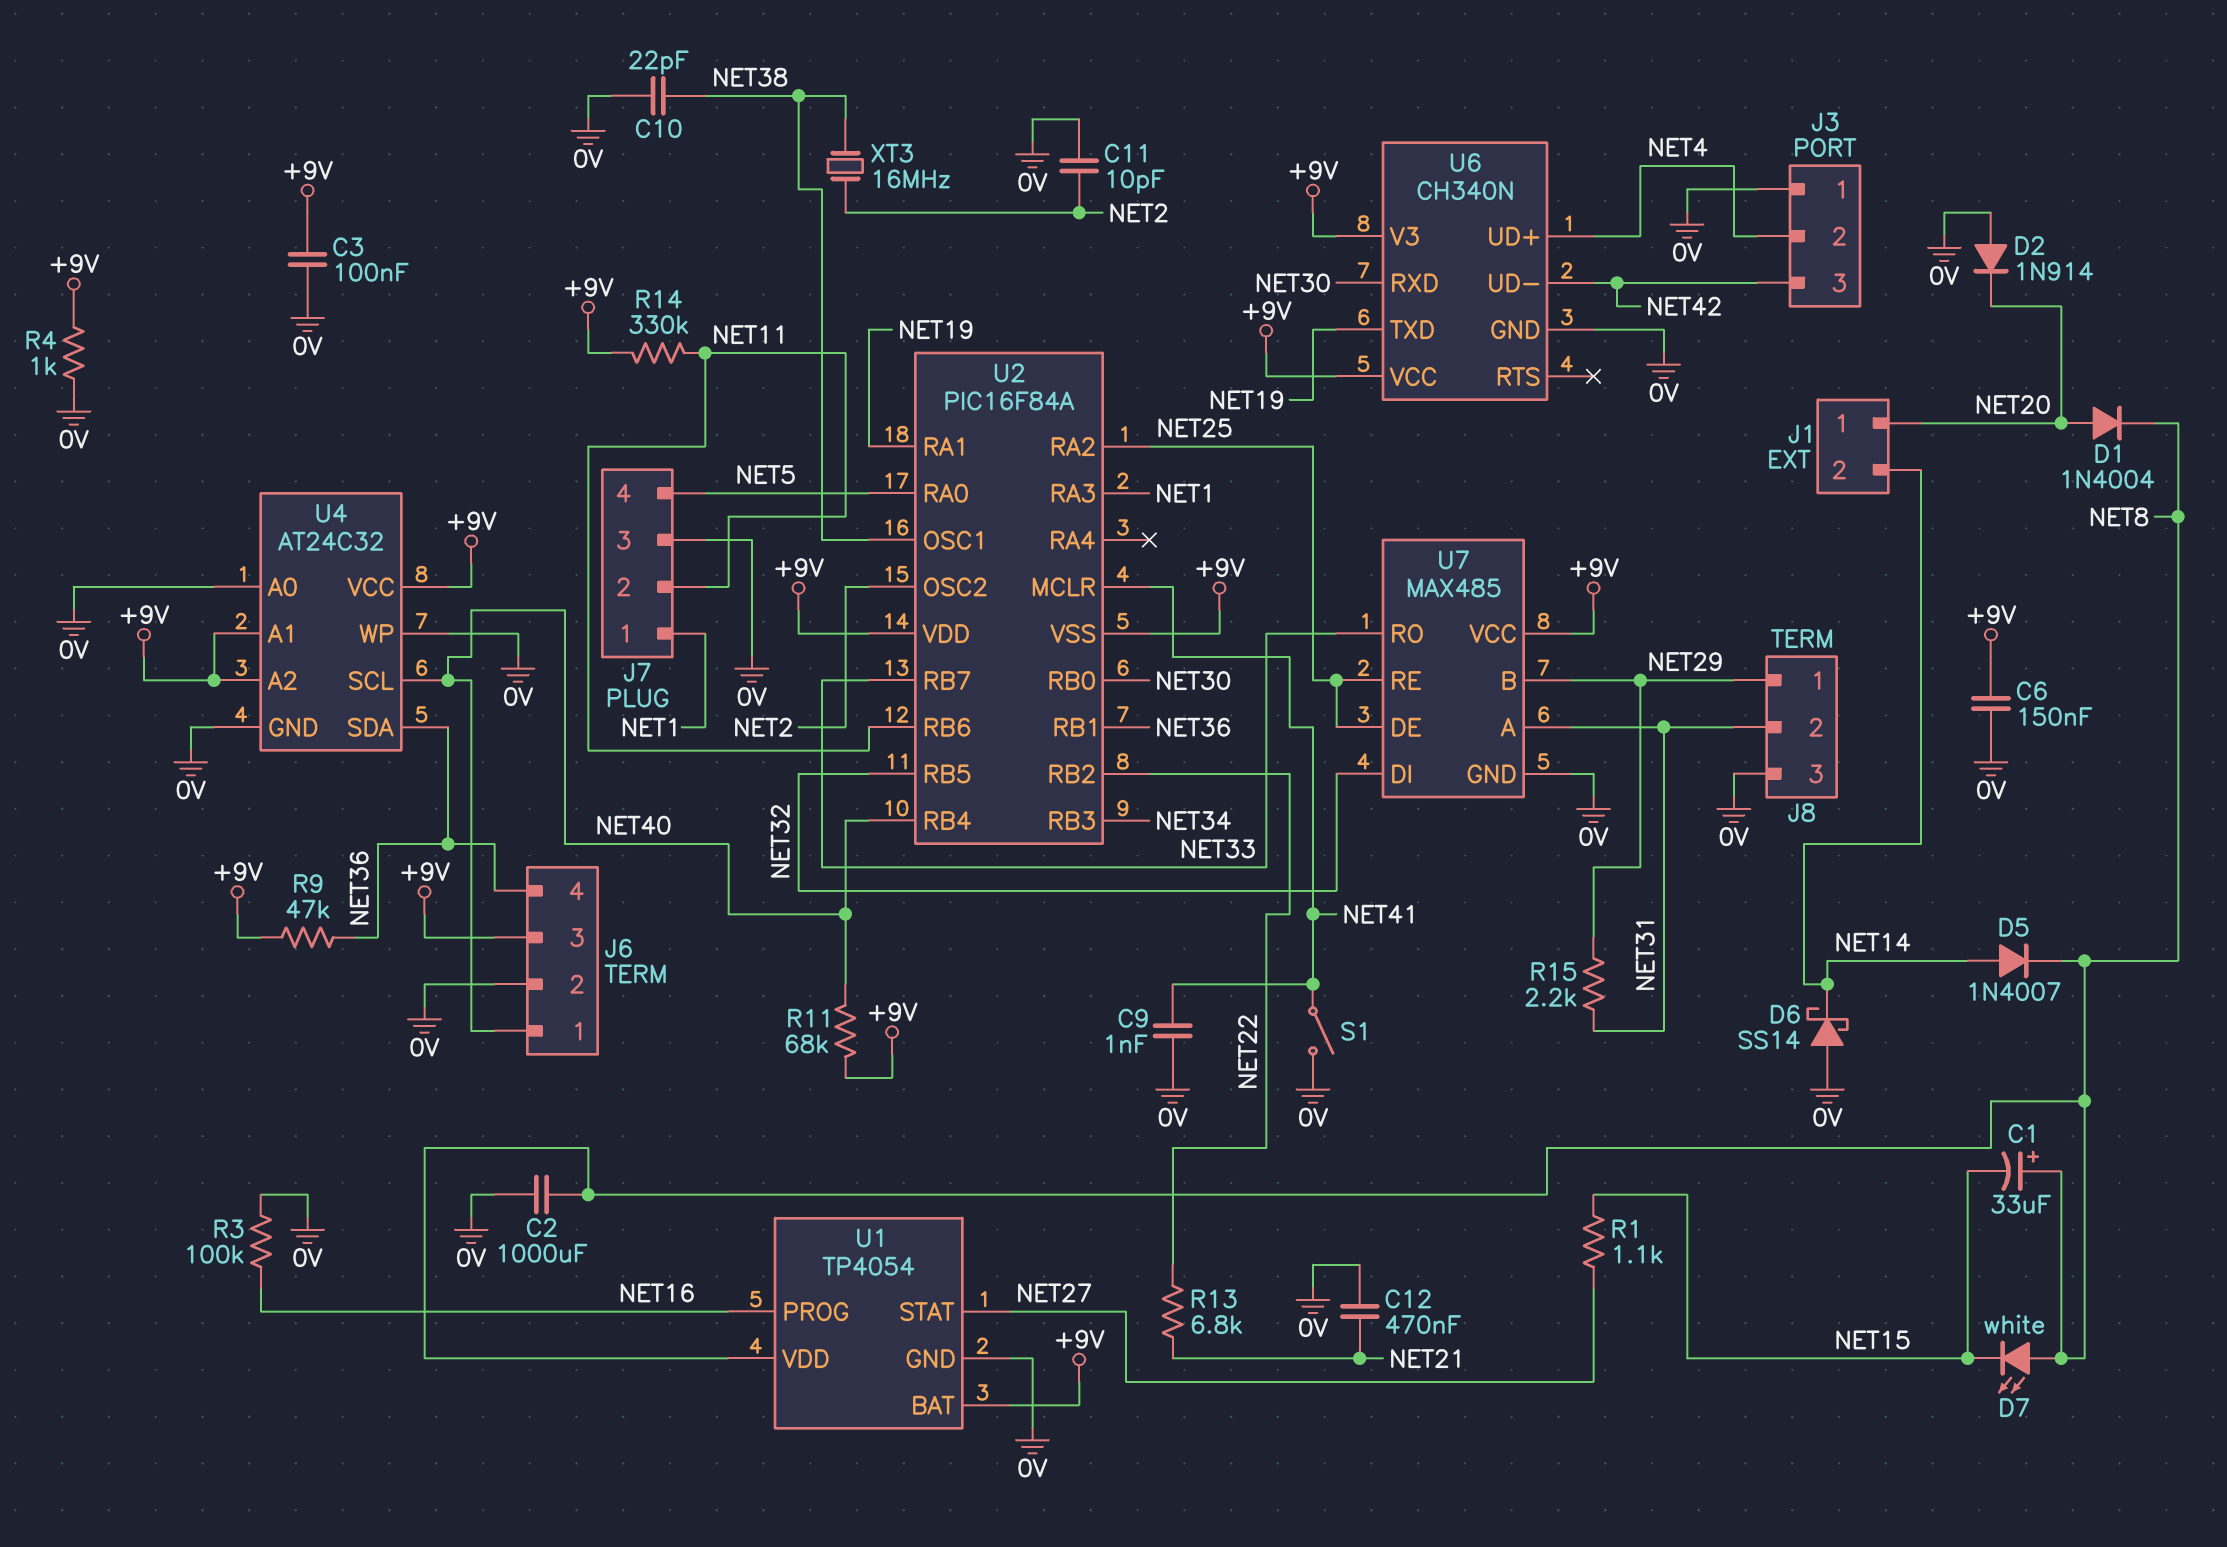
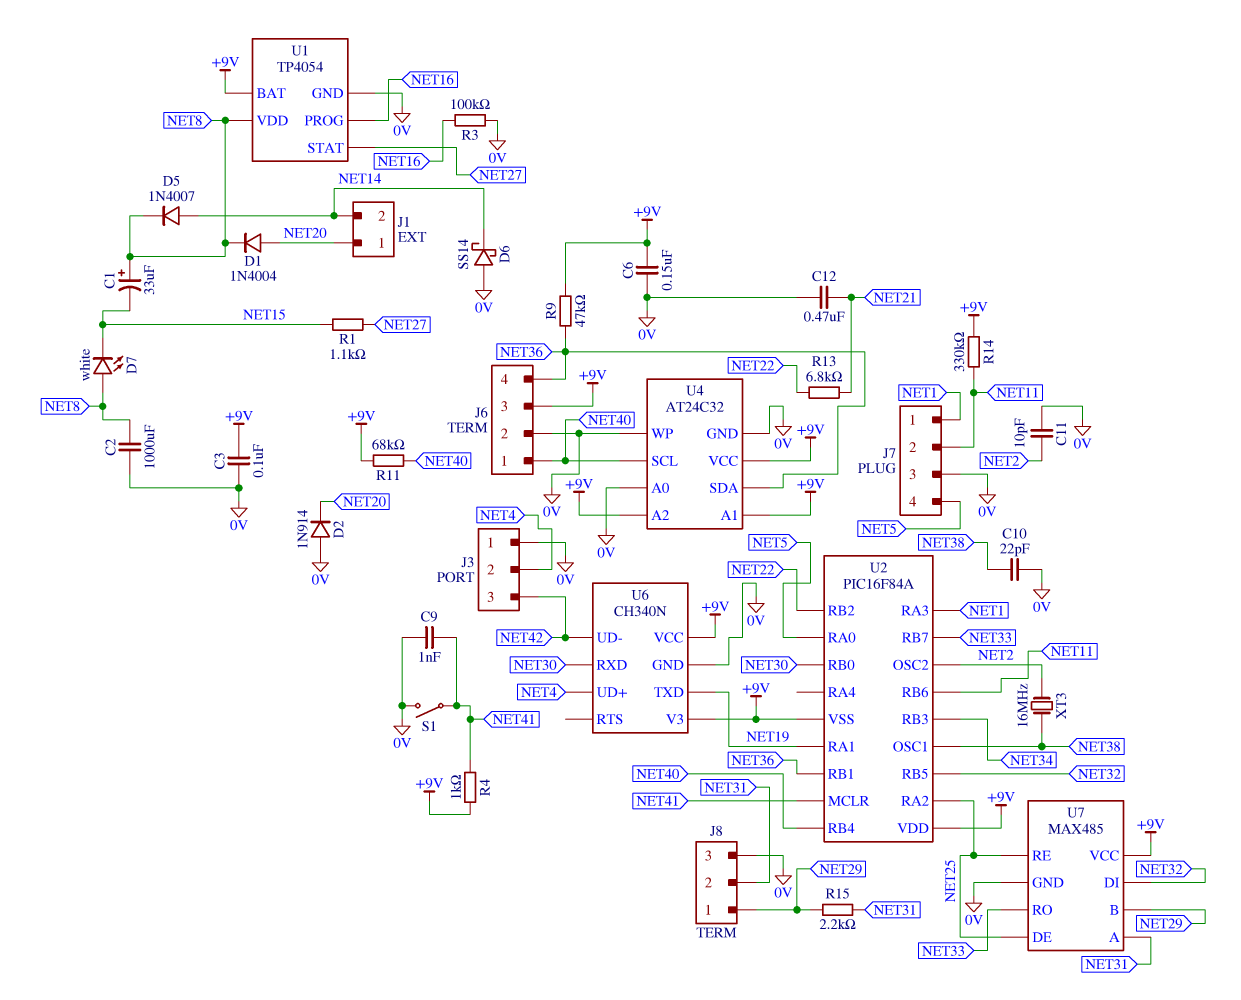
R4: 1k (+9V, 0V) -> 1k (+9V, NET41)

